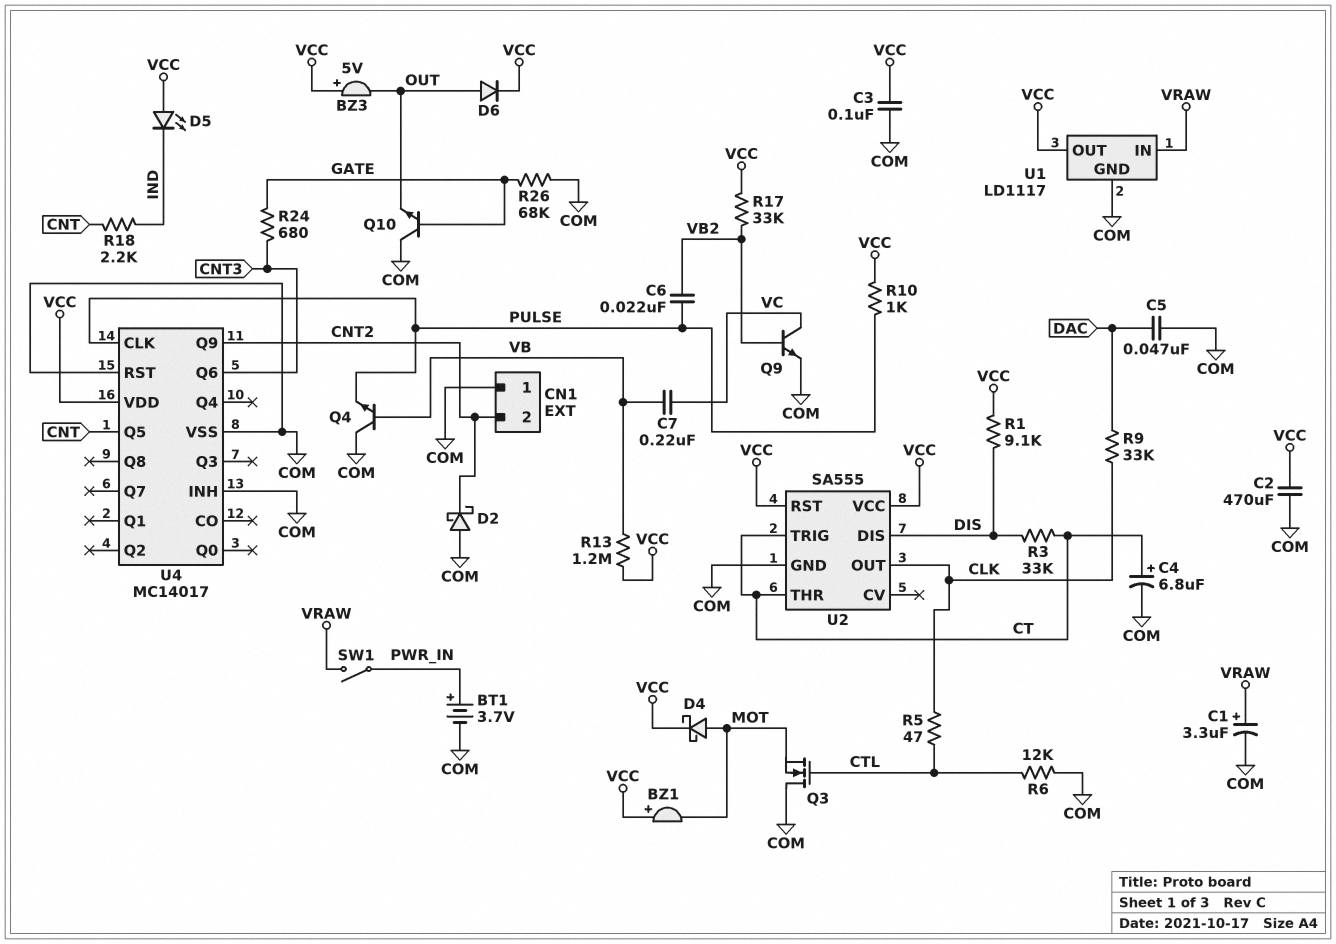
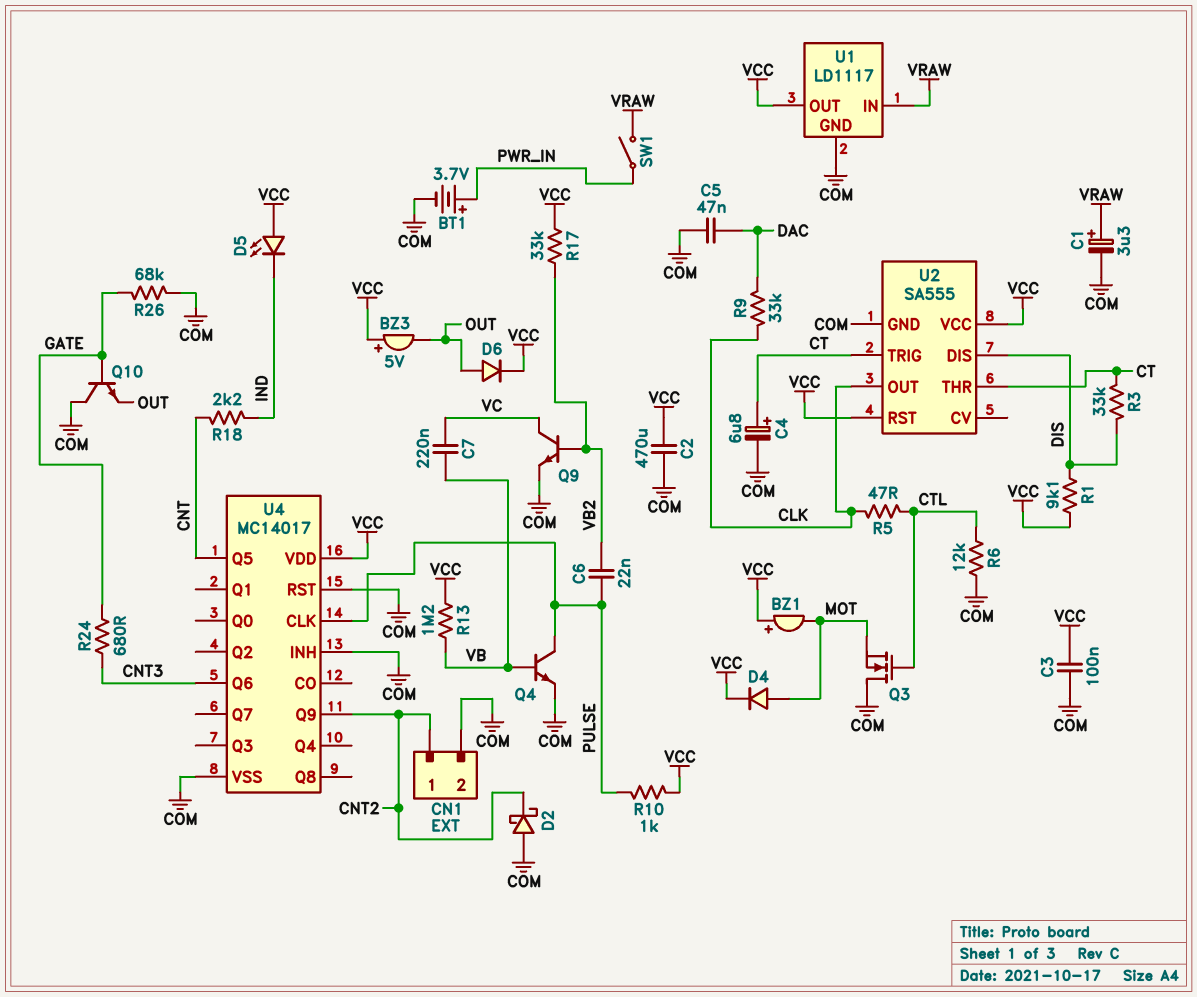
CN1 pin 1: COM -> CNT2
CN1 pin 2: CNT2 -> COM
D4: schottky (A MOT, K VCC) -> diode (A MOT, K VCC)
Q4: NPN (B VB, C COM, E PULSE) -> NPN (B VB, C PULSE, E COM)

